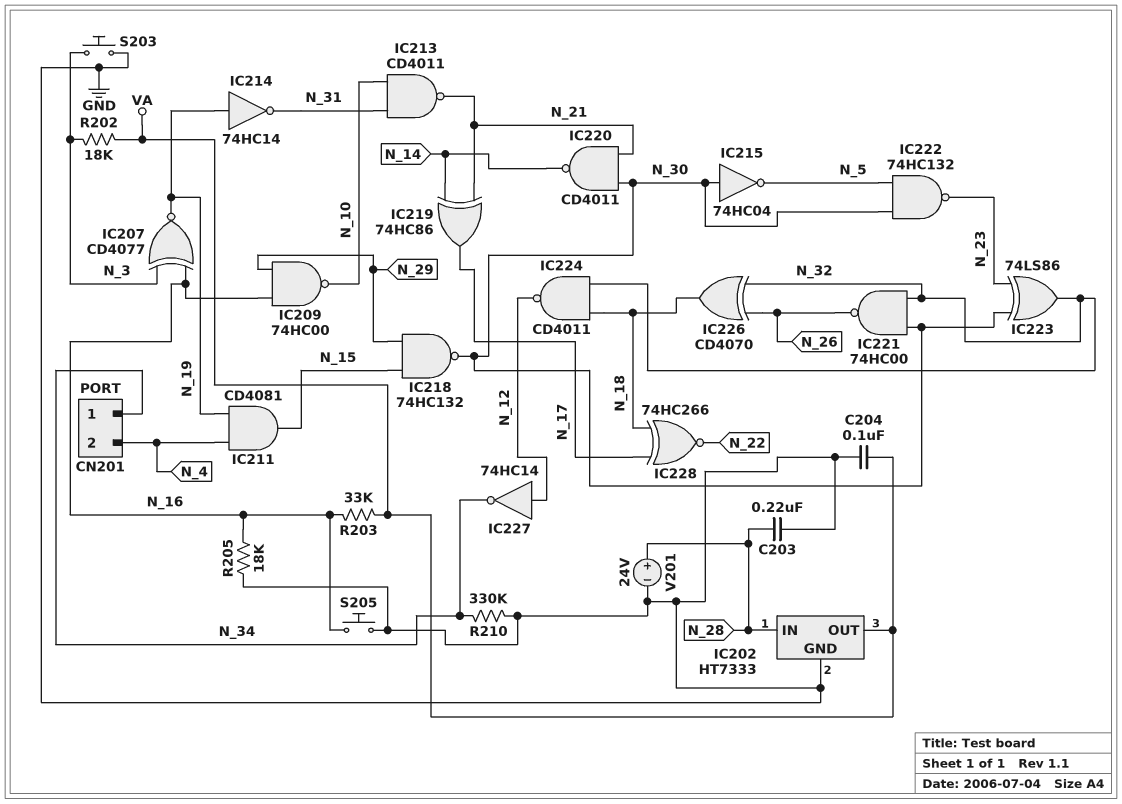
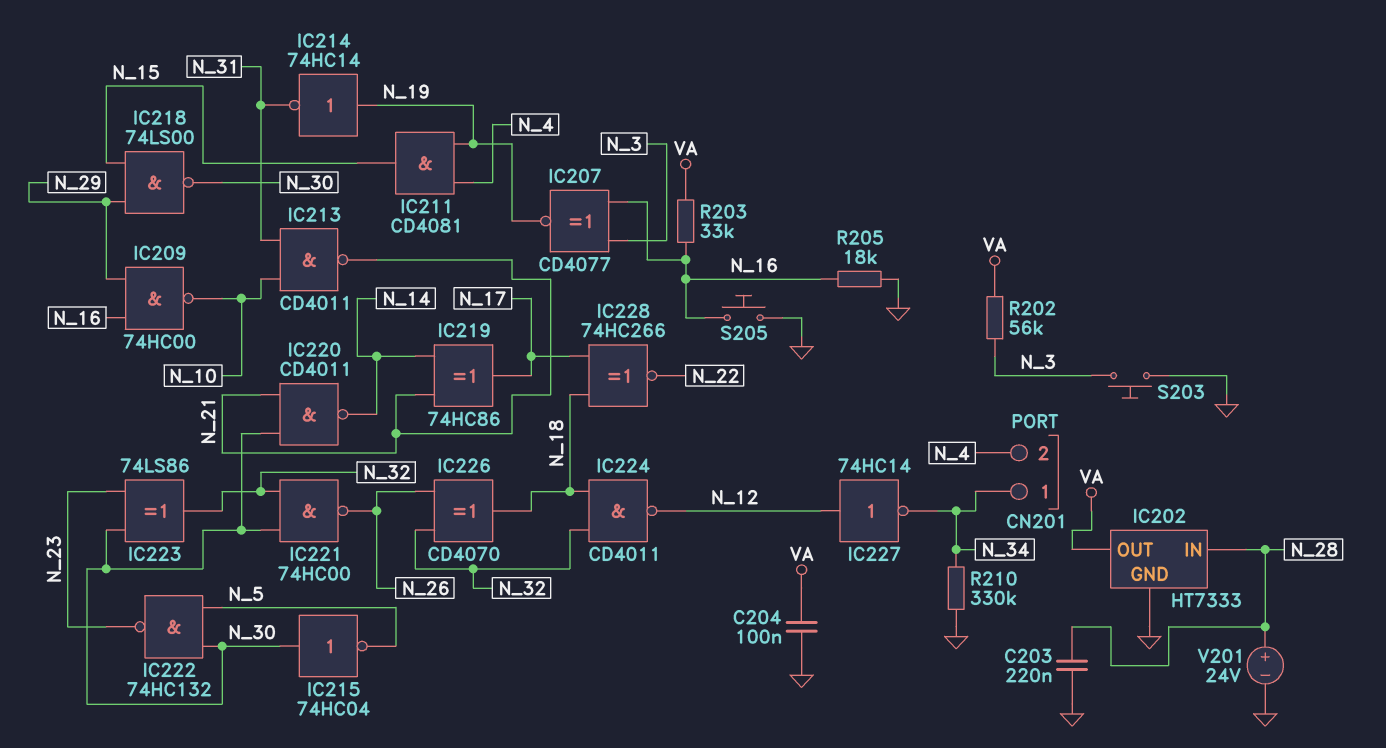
IC218: NAND 74HC132 (in N_15, in N_29, out N_30) -> NAND 74LS00 (in N_15, in N_29, out N_30)
R202: 18k (N_3, VA) -> 56k (N_3, VA)

